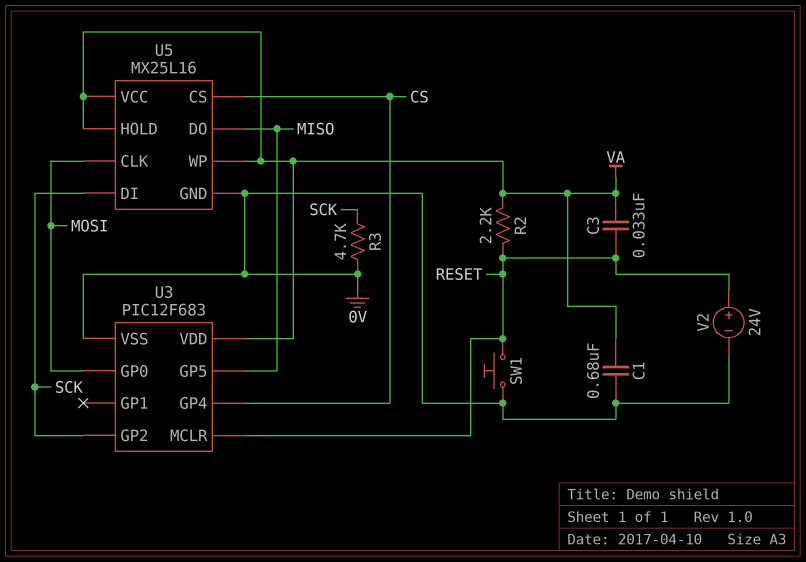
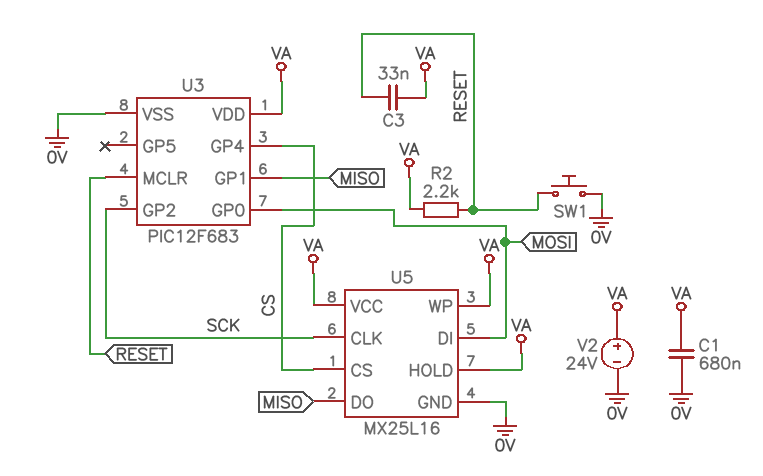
R3: 4.7k (0V, SCK) -> none
U3 pin GP1: none -> MISO
U3 pin GP5: MISO -> none
U5 pin CLK: MOSI -> SCK
U5 pin DI: SCK -> MOSI
V2: 24V (plus RESET, minus 0V) -> 24V (plus VA, minus 0V)

